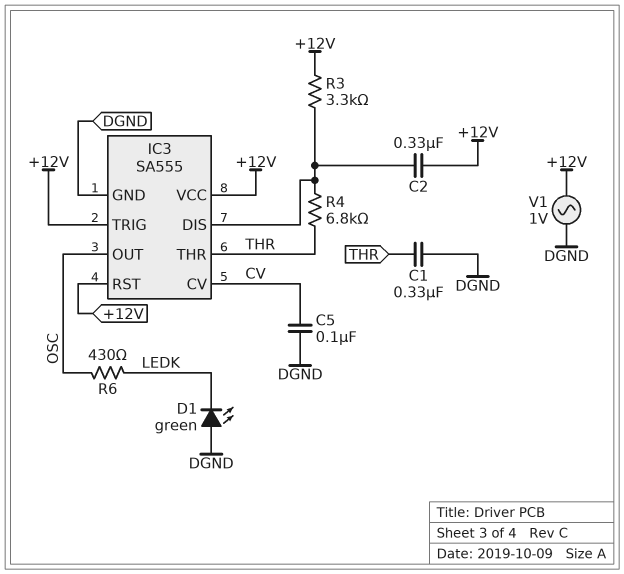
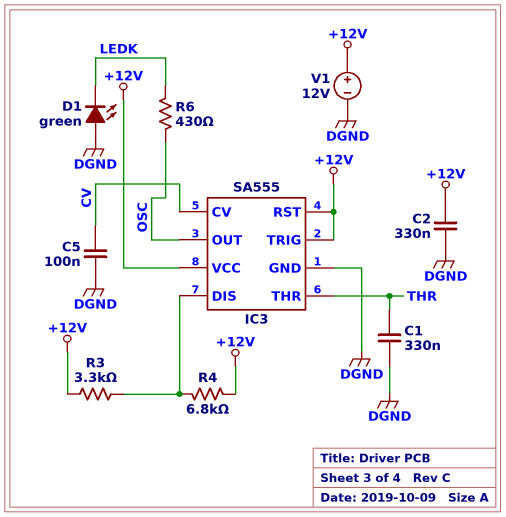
C2: 330nF (+12V, IC3/DIS) -> 330nF (+12V, DGND)
R4: 6.8k (IC3/DIS, THR) -> 6.8k (+12V, IC3/DIS)
V1: AC 1V (+12V, DGND) -> 12V (plus +12V, minus DGND)

